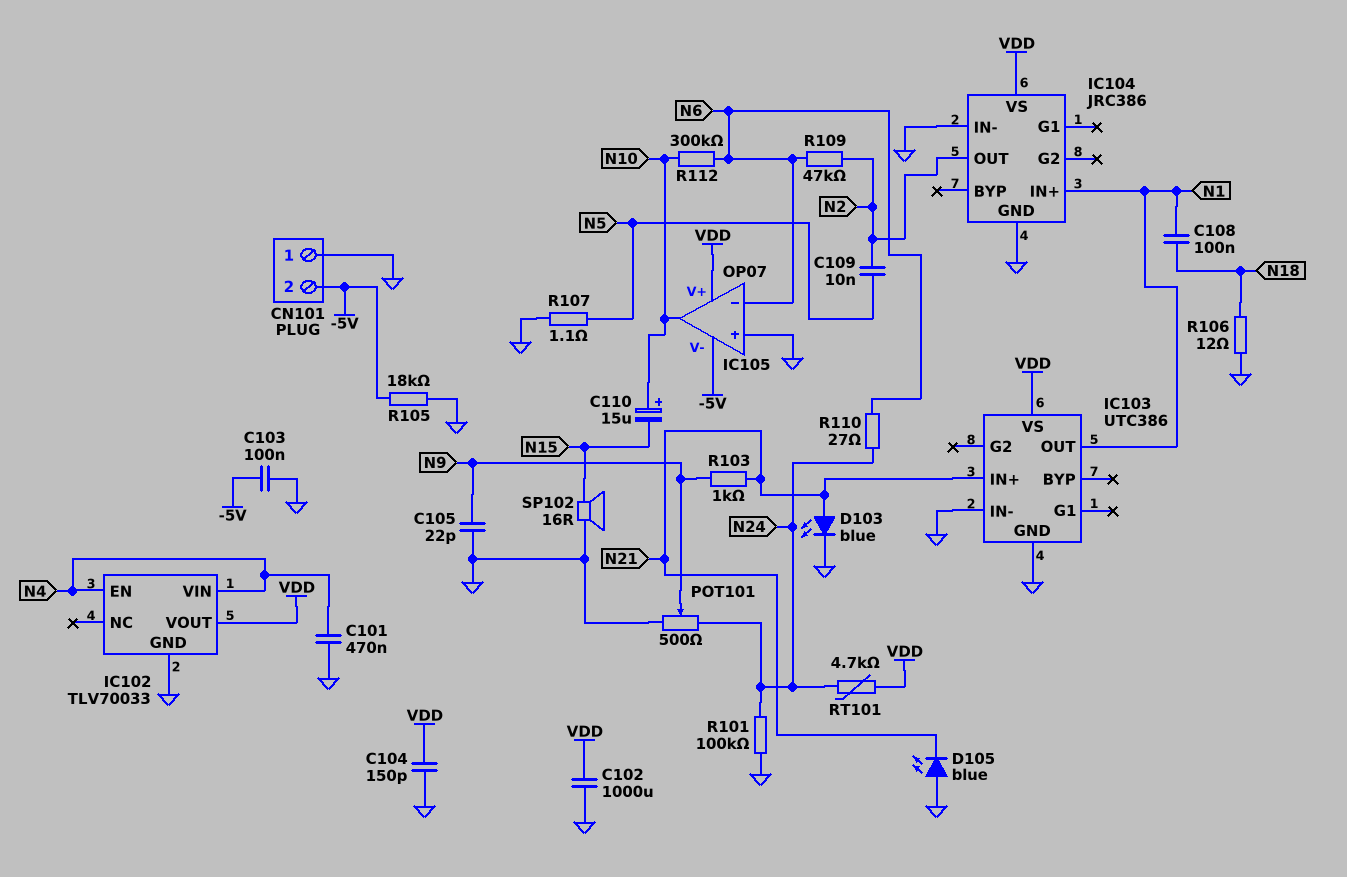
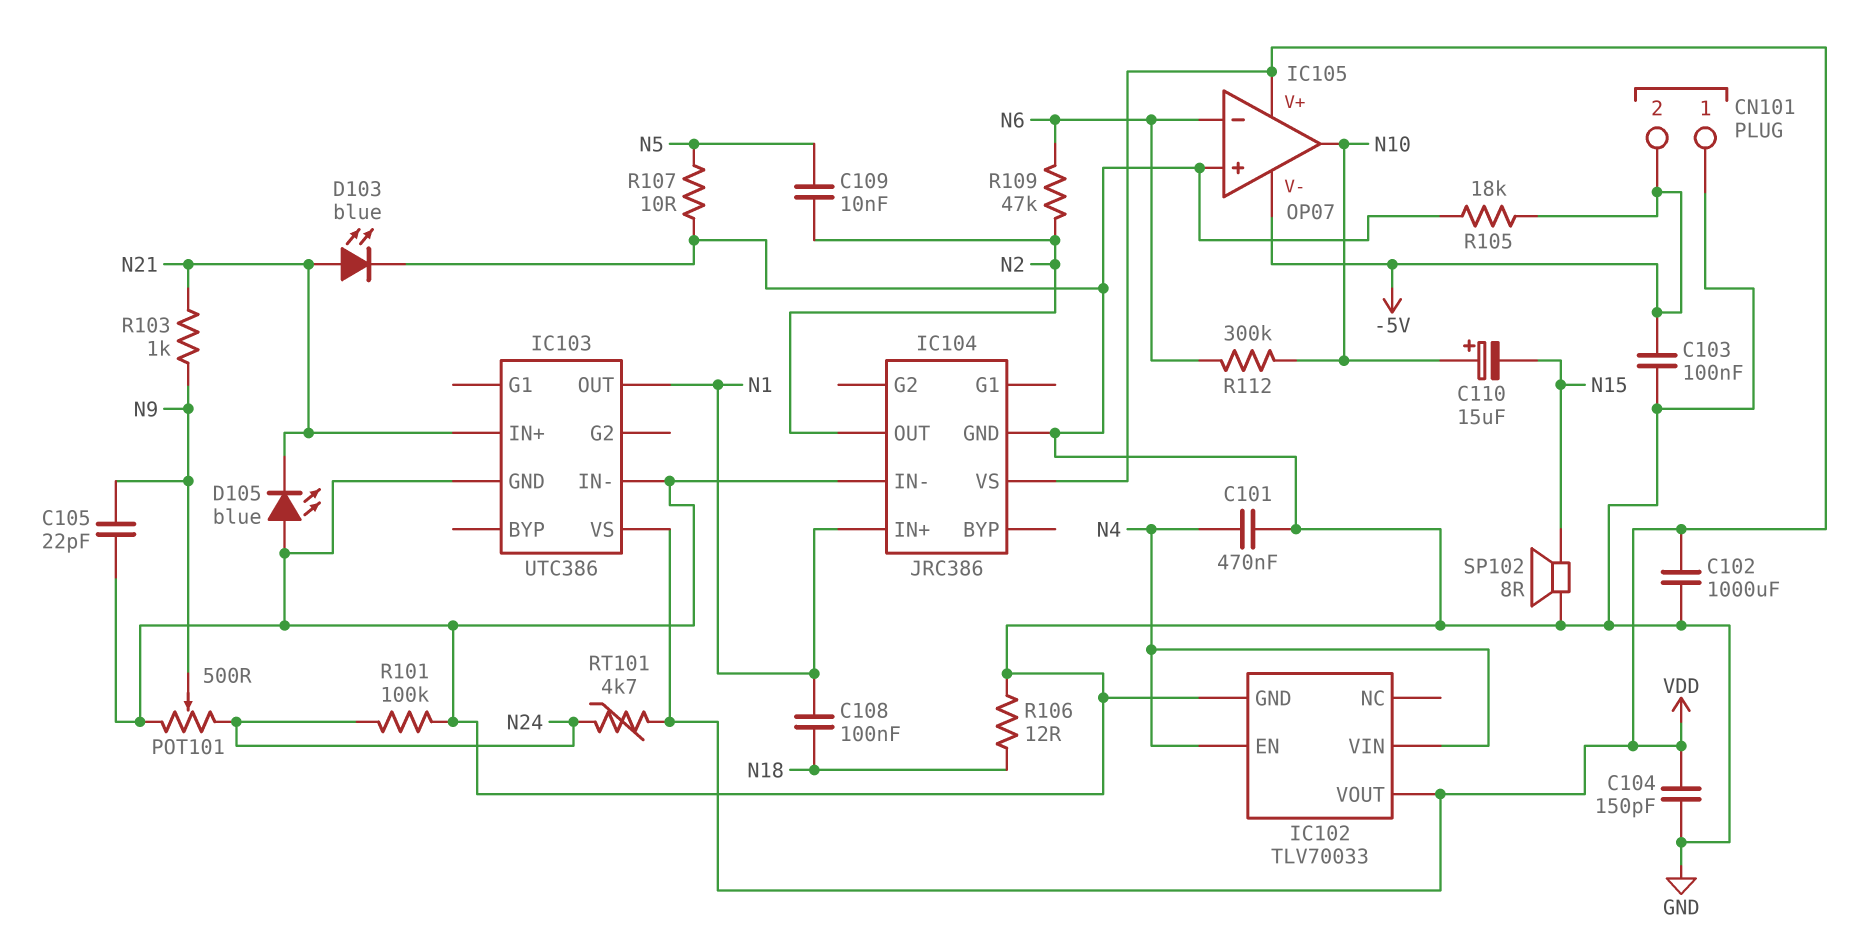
R107: 1.1 (GND, N5) -> 10 (GND, N5)
R110: 27 (N6, N24) -> none
SP102: speaker 16R (GND, N15) -> speaker 8R (GND, N15)

